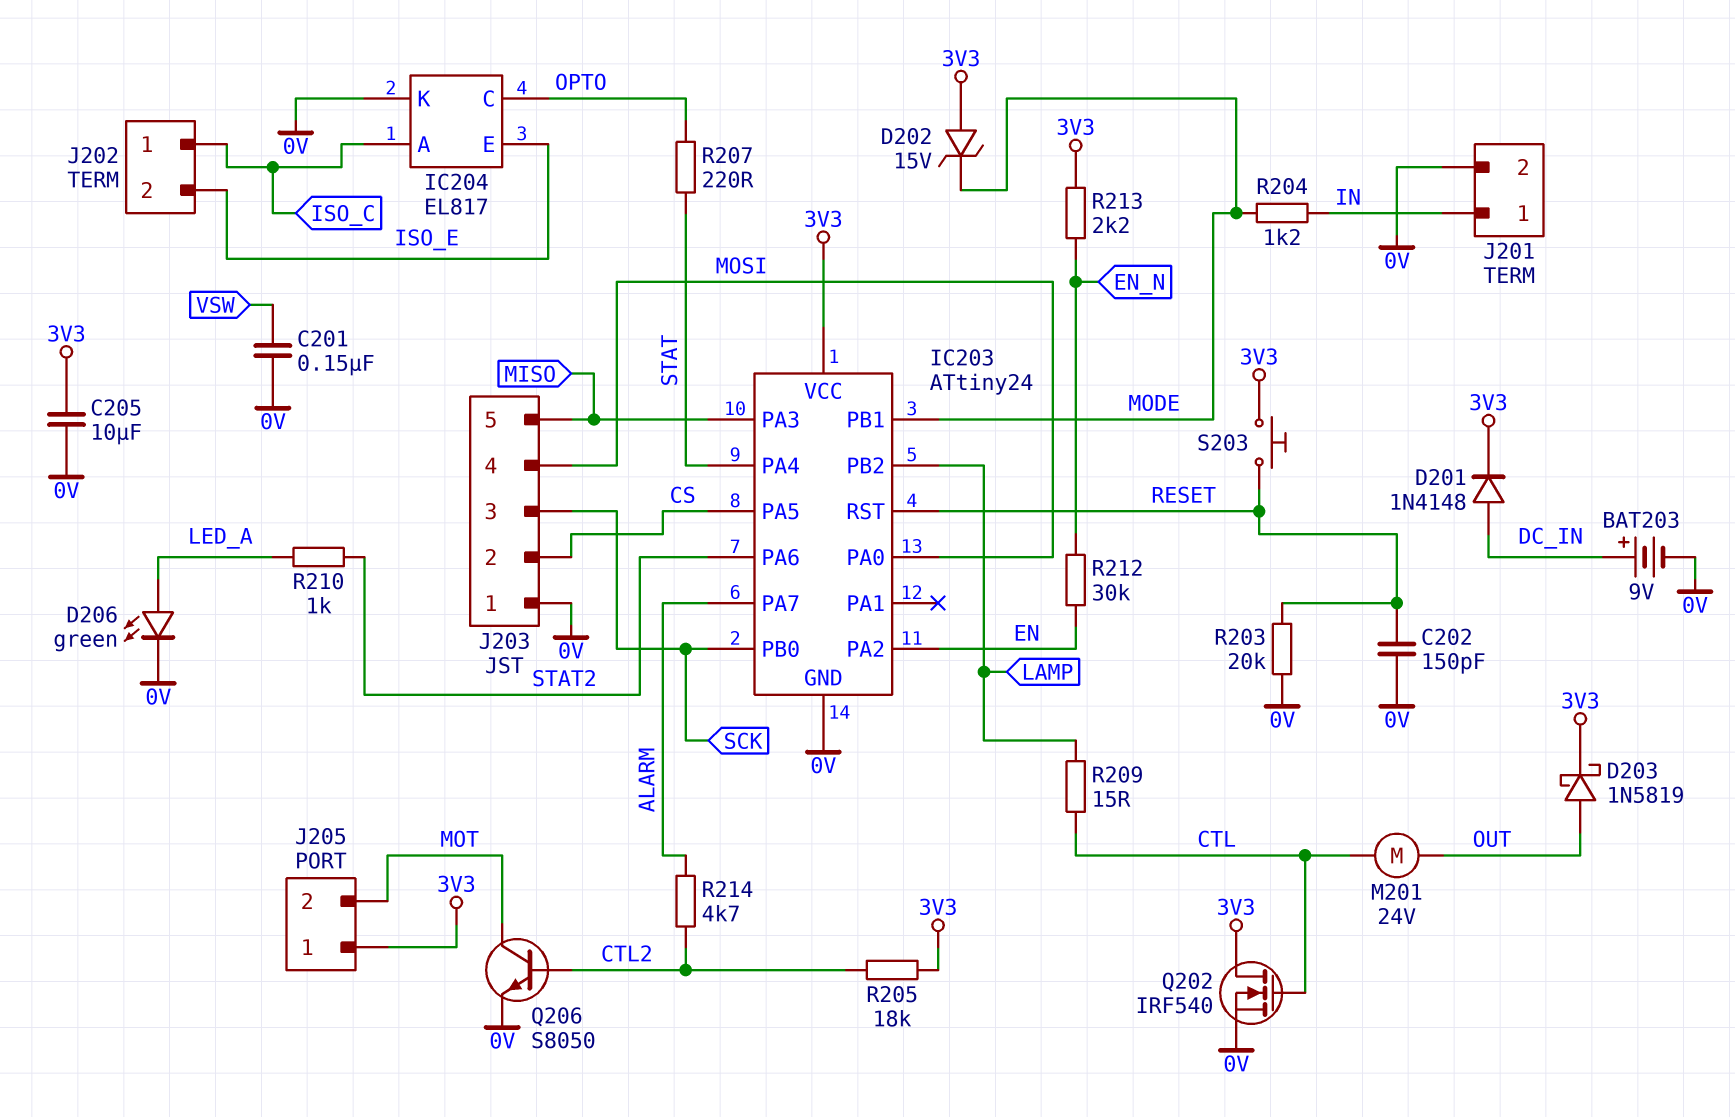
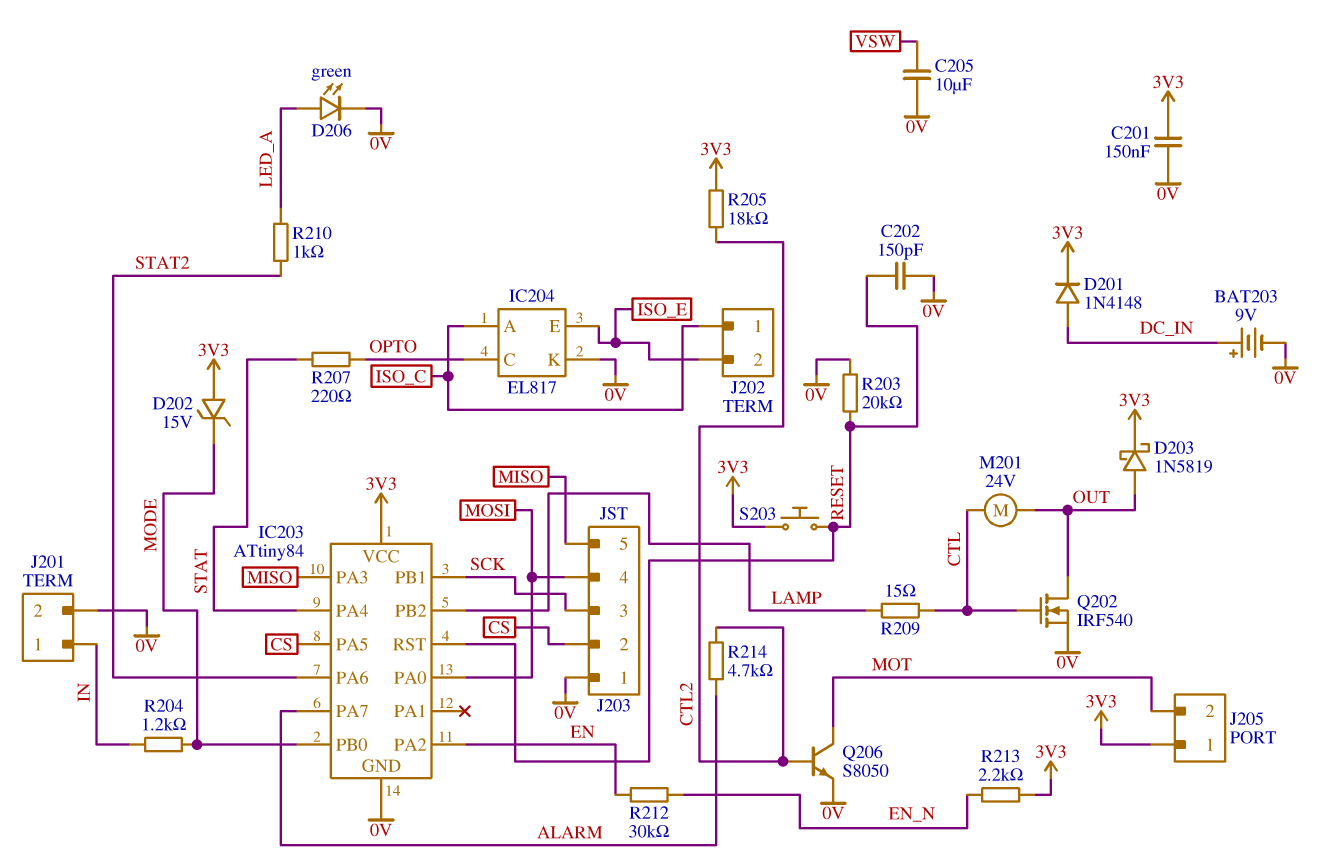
C201: 150nF (0V, VSW) -> 150nF (0V, 3V3)
C205: 10uF (0V, 3V3) -> 10uF (0V, VSW)
IC203: ATtiny24 -> ATtiny84
IC203 pin PB0: SCK -> MODE
IC203 pin PB1: MODE -> SCK
Q202: NMOS IRF540 (G CTL, D 3V3, S 0V) -> NMOS IRF540 (G CTL, D OUT, S 0V)

